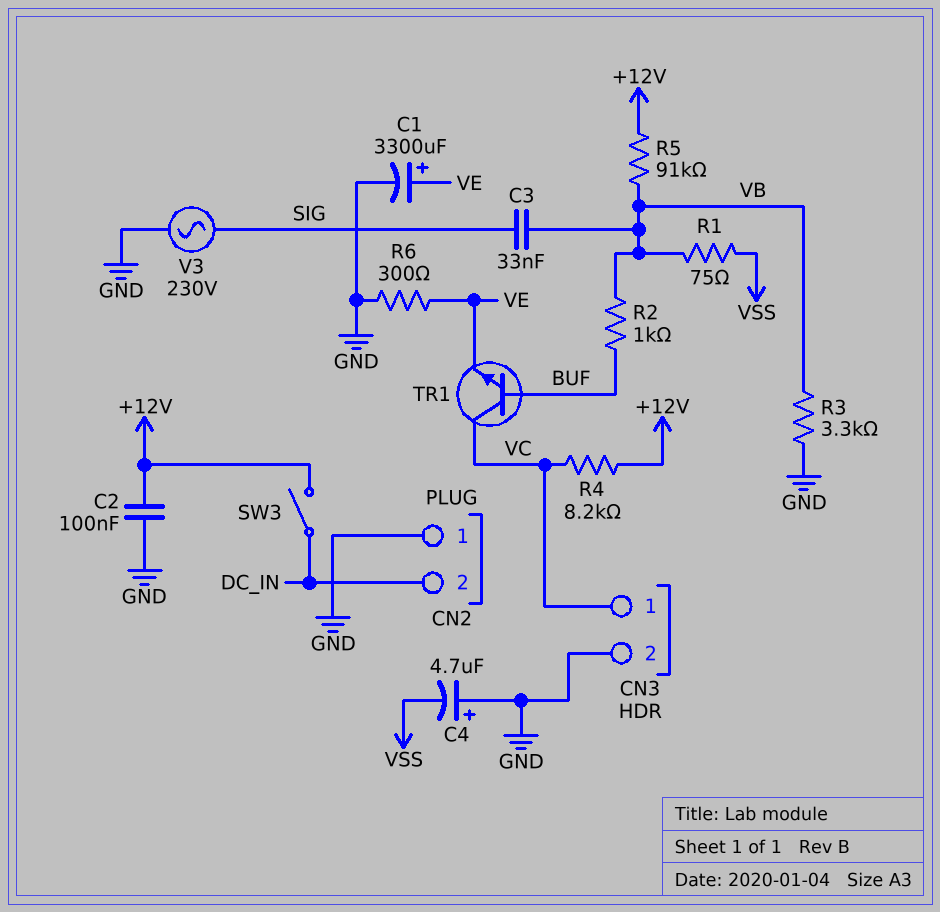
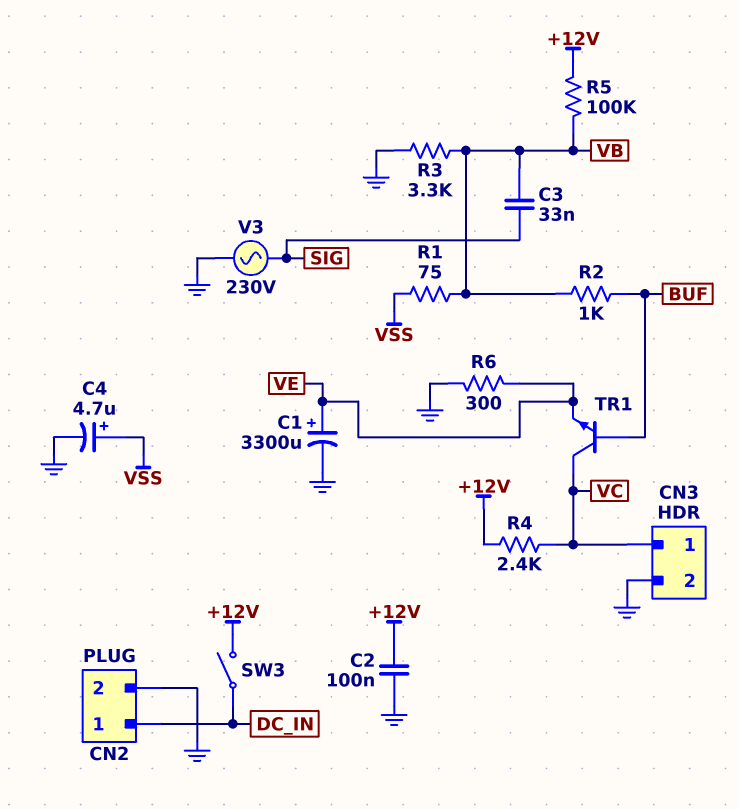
C4: 4.7uF (plus GND, minus VSS) -> 4.7uF (plus VSS, minus GND)
CN2 pin 1: GND -> DC_IN
CN2 pin 2: DC_IN -> GND
R4: 8.2k (+12V, VC) -> 2.4k (+12V, VC)
R5: 91k (+12V, VB) -> 100k (+12V, VB)

